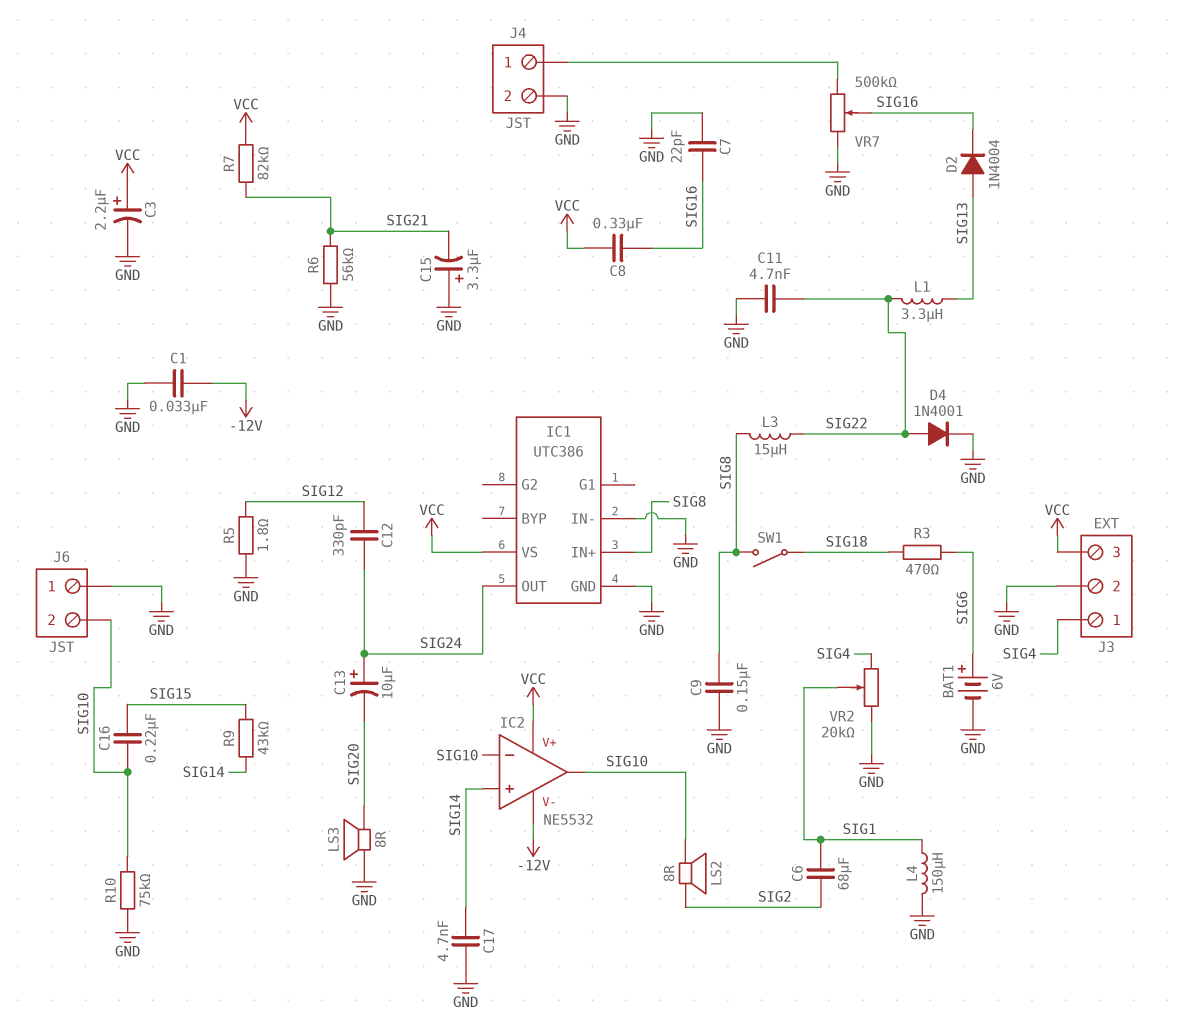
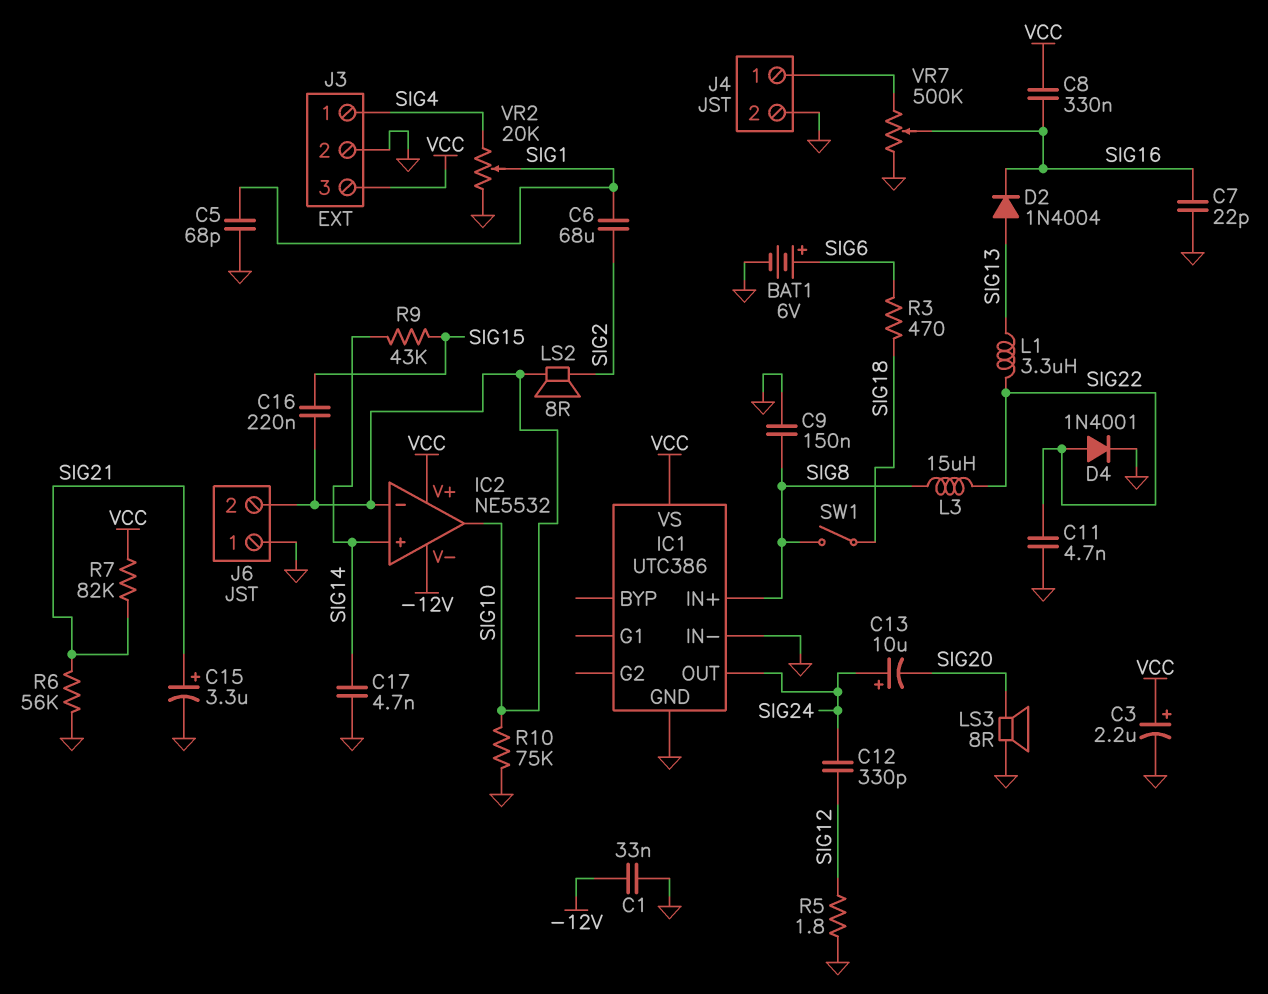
C5: none -> 68pF (GND, SIG1)
C15: 3.3uF (plus GND, minus SIG21) -> 3.3uF (plus SIG21, minus GND)
L4: 150uH (GND, SIG1) -> none

